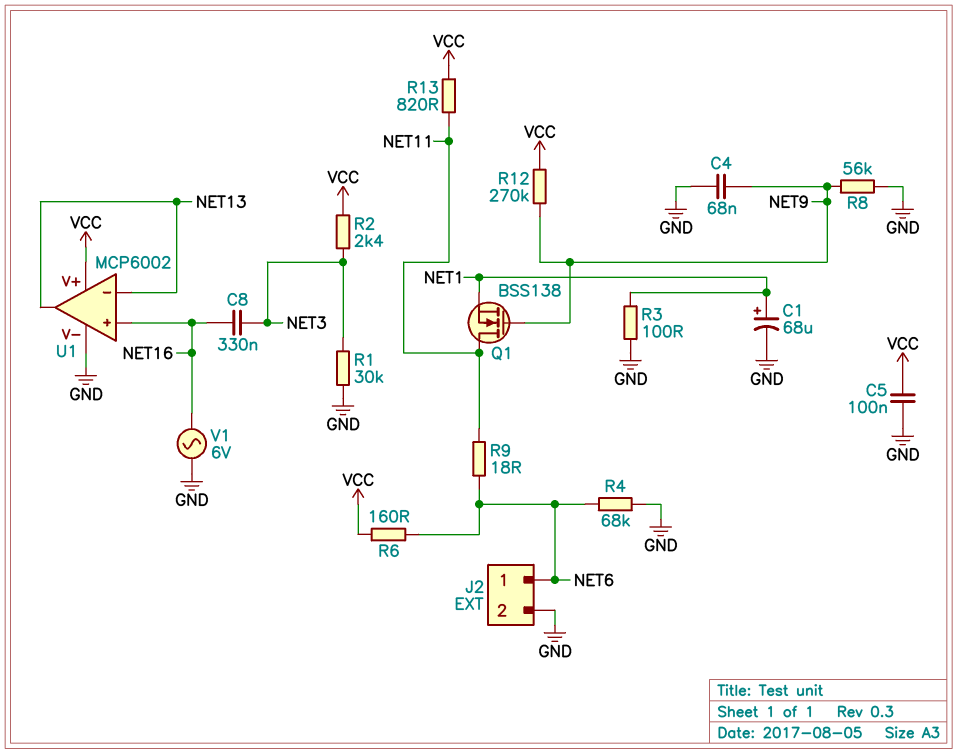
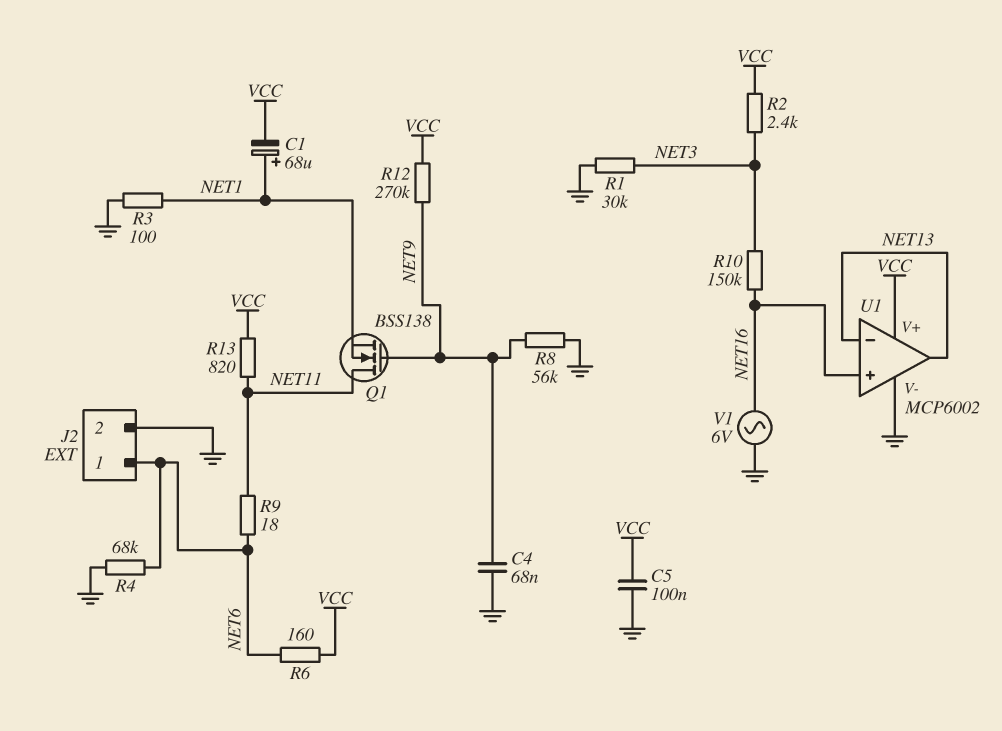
C1: 68uF (plus NET1, minus GND) -> 68uF (plus NET1, minus VCC)
C8: 330nF (NET3, NET16) -> none
R10: none -> 150k (NET3, NET16)

